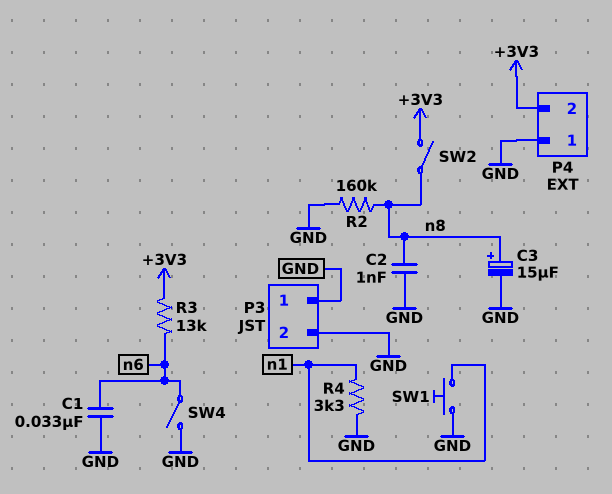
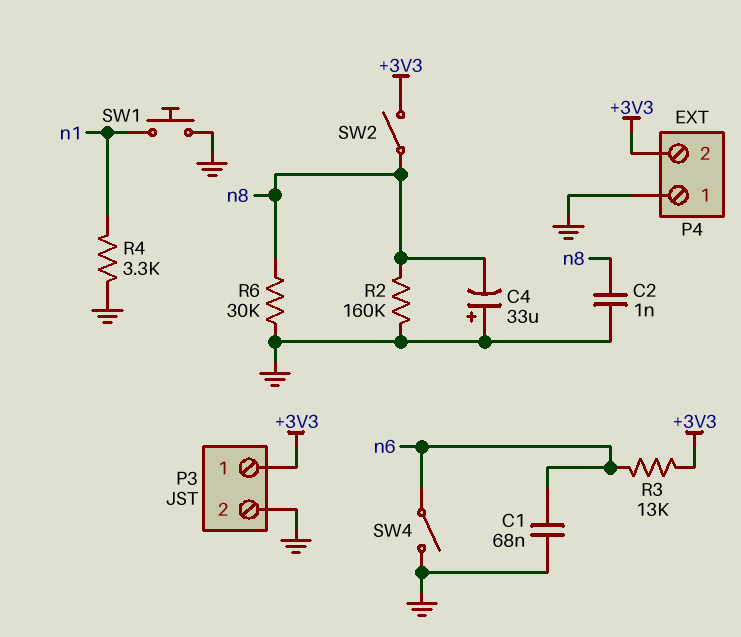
C1: 33nF (GND, n6) -> 68nF (GND, n6)
C3: 15uF (plus n8, minus GND) -> none
C4: none -> 33uF (plus GND, minus n8)
P3 pin 1: GND -> +3V3
R6: none -> 30k (GND, n8)

